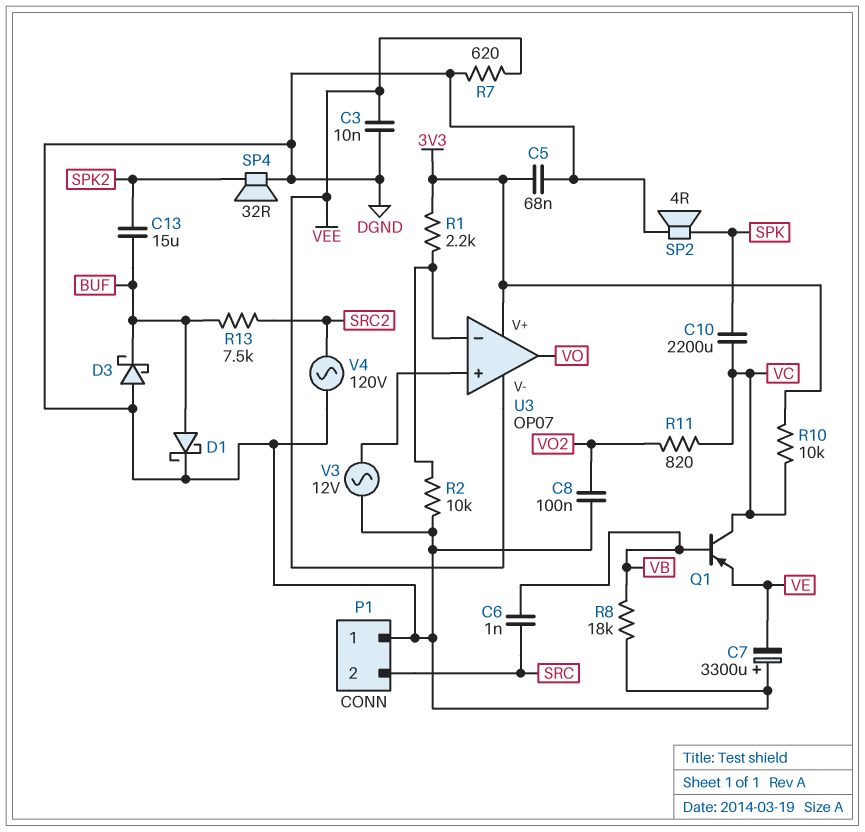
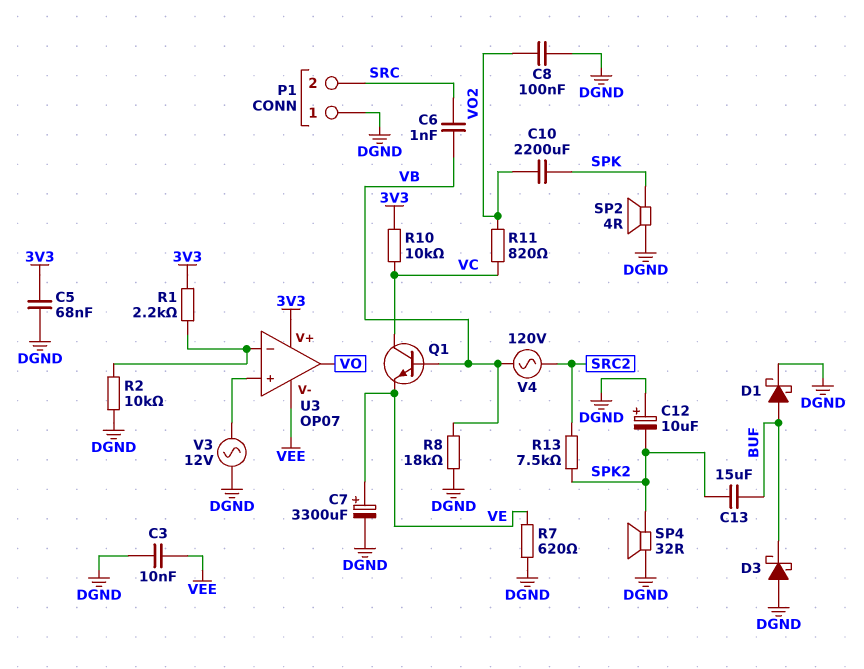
C7: 3300uF (plus DGND, minus VE) -> 3300uF (plus VE, minus DGND)
C10: 2200uF (SPK, VC) -> 2200uF (SPK, VO2)
C12: none -> 10uF (plus DGND, minus SPK2)
Q1: PNP (B VB, C VC, E VE) -> NPN (B VB, C VC, E VE)
R7: 620 (DGND, VEE) -> 620 (DGND, VE)
R13: 7.5k (BUF, SRC2) -> 7.5k (SPK2, SRC2)
V4: AC 120V (DGND, SRC2) -> AC 120V (SRC2, VB)

